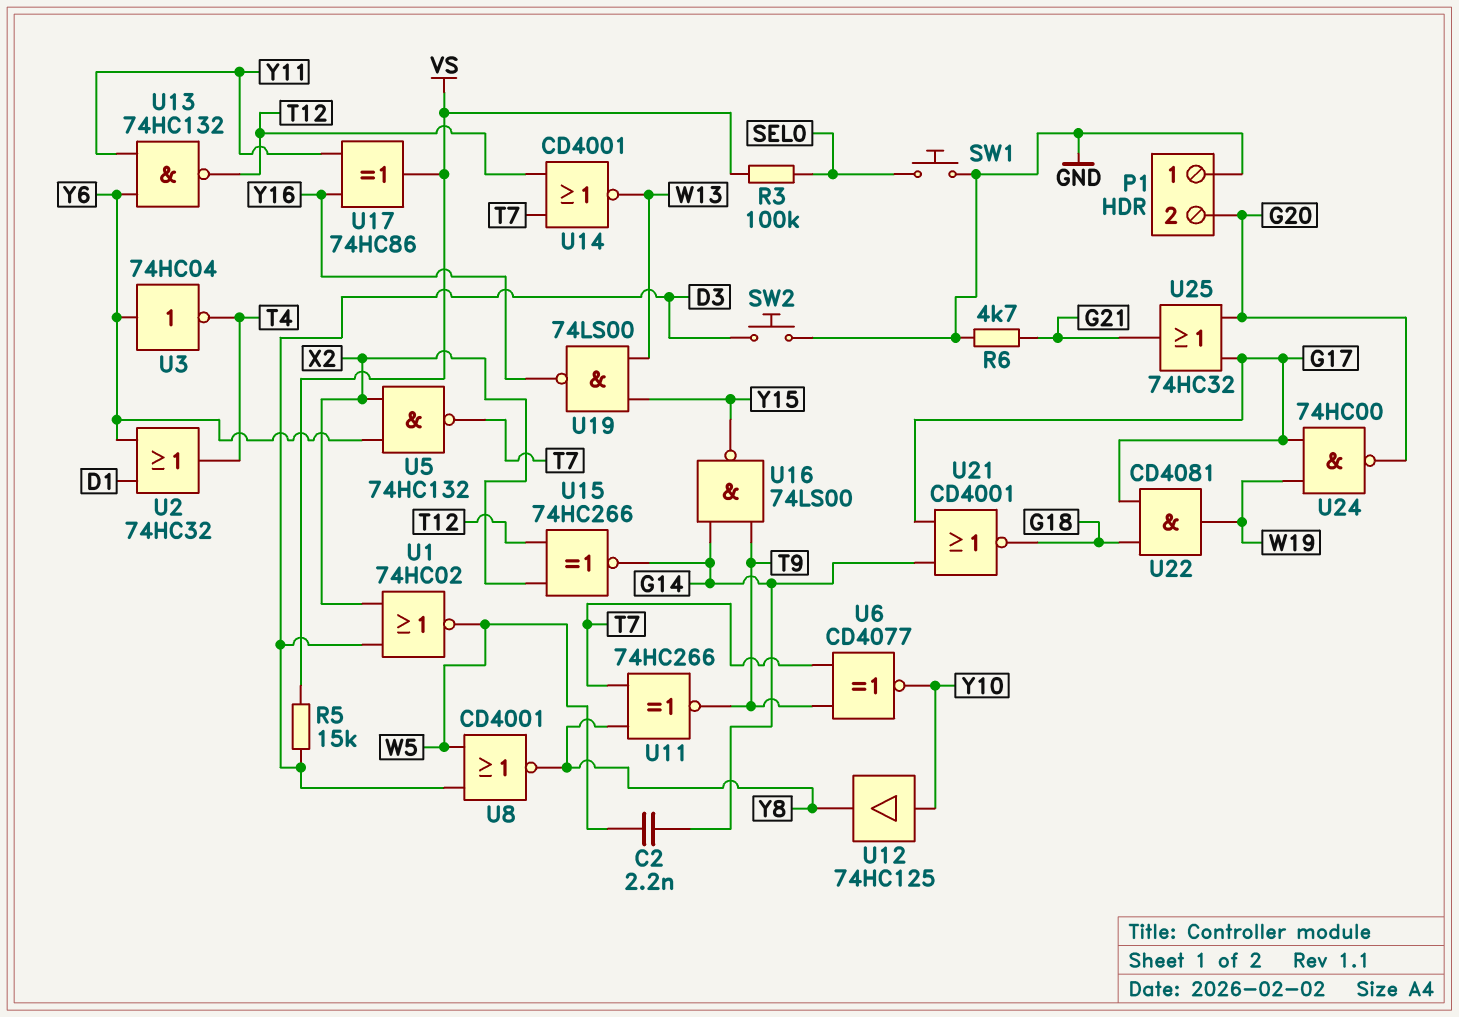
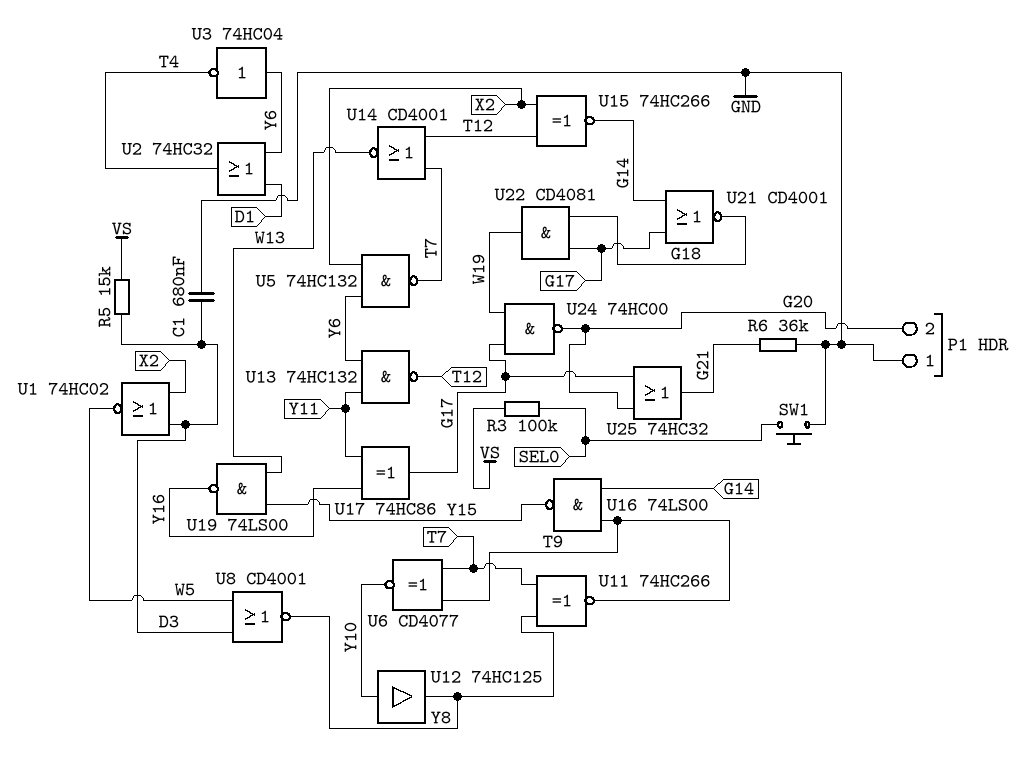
C1: none -> 680nF (D3, GND)
C2: 2.2nF (G14, W5) -> none
R6: 4.7k (G21, GND) -> 36k (G21, GND)
SW2: button (D3, GND) -> none
U17: XOR 74HC86 (in Y11, in Y16, out VS) -> XOR 74HC86 (in Y11, in Y16, out G17)

